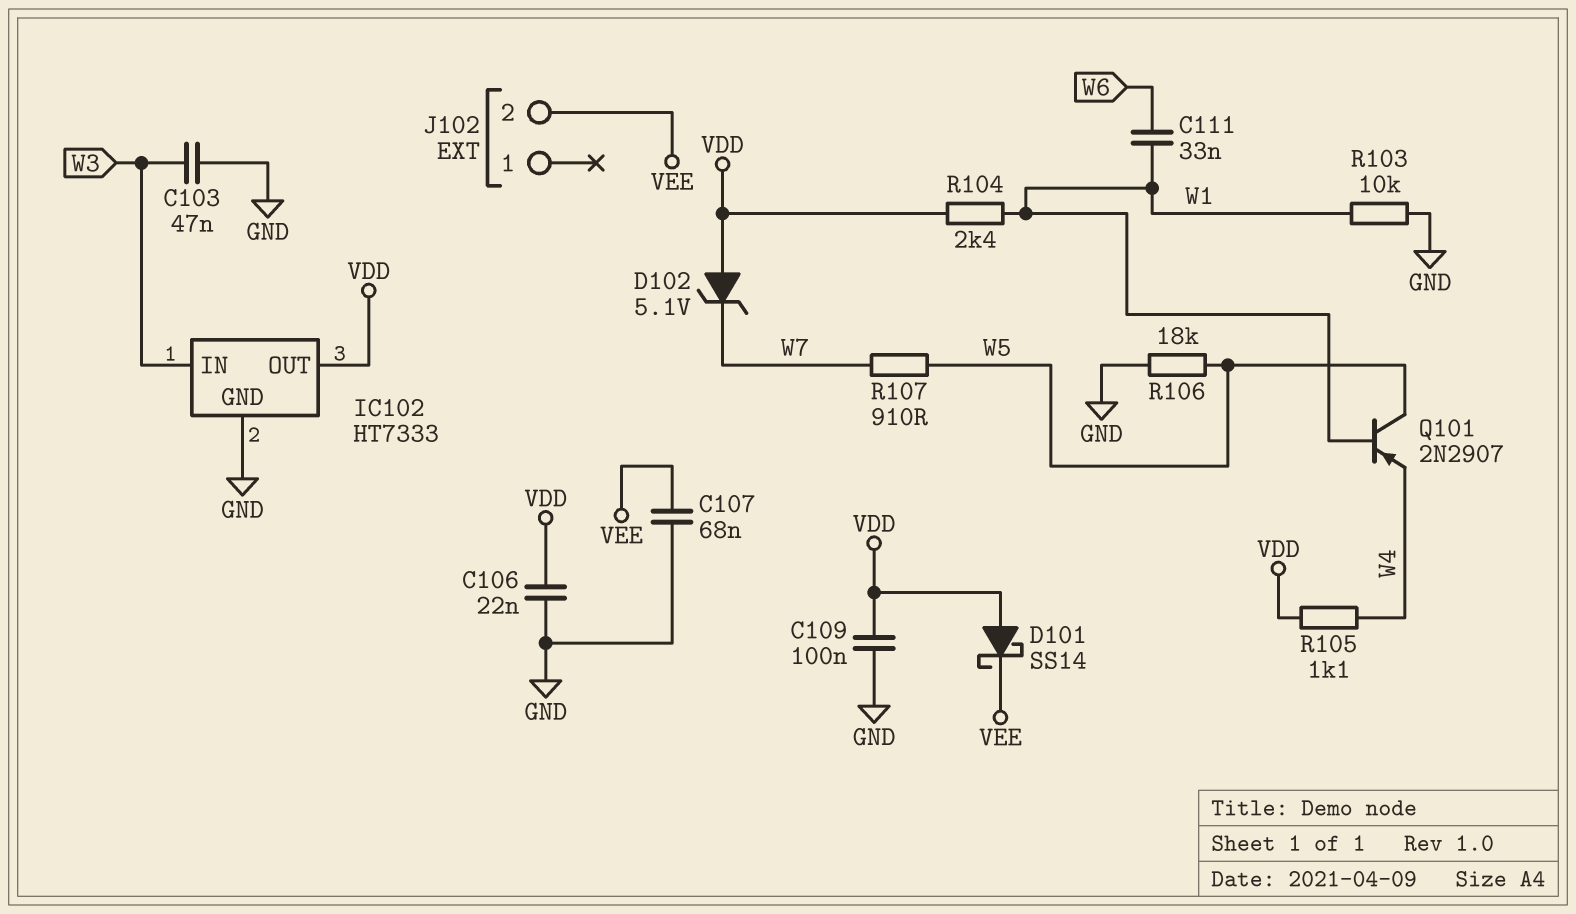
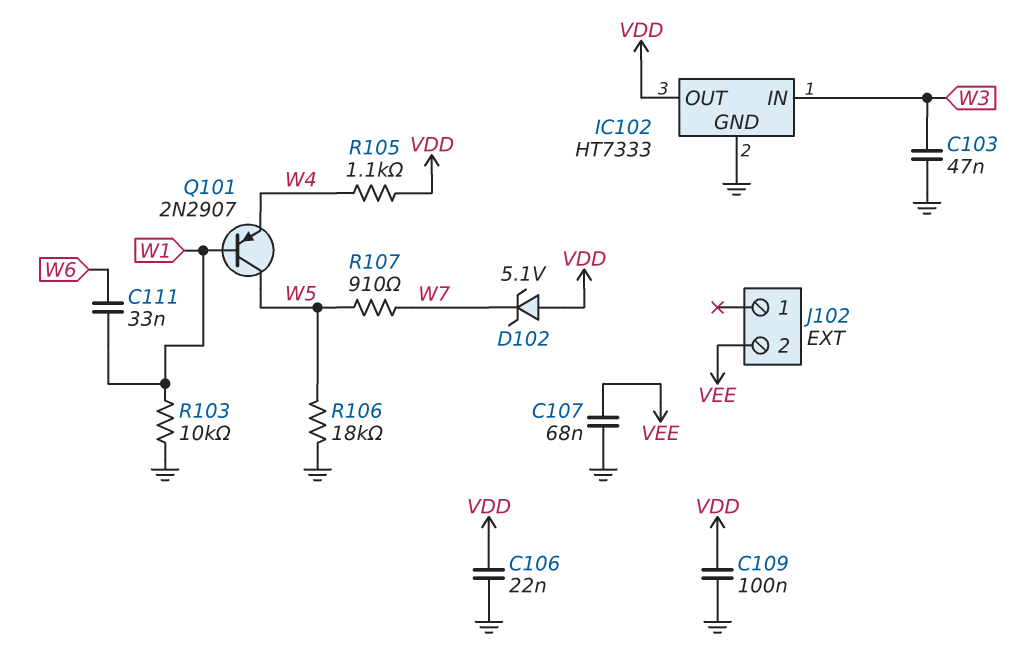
D101: schottky SS14 (A VDD, K VEE) -> none
R104: 2.4k (VDD, W1) -> none

